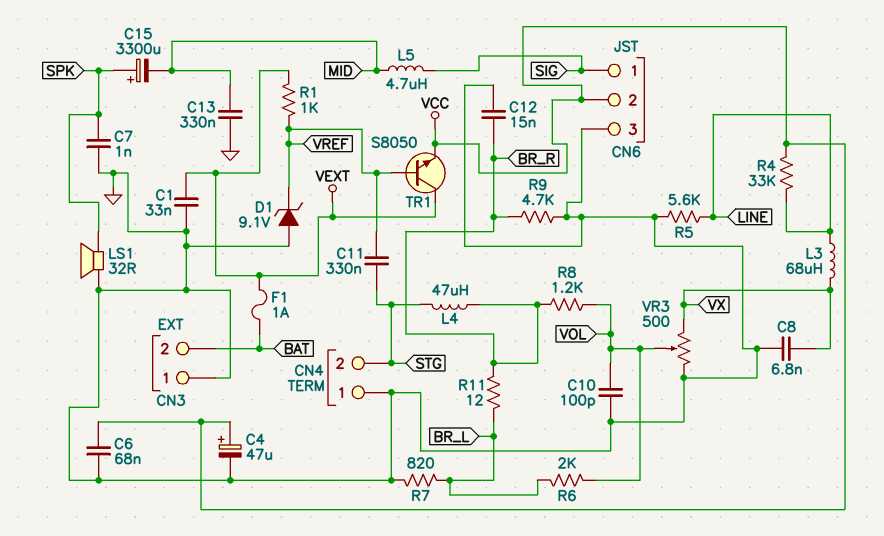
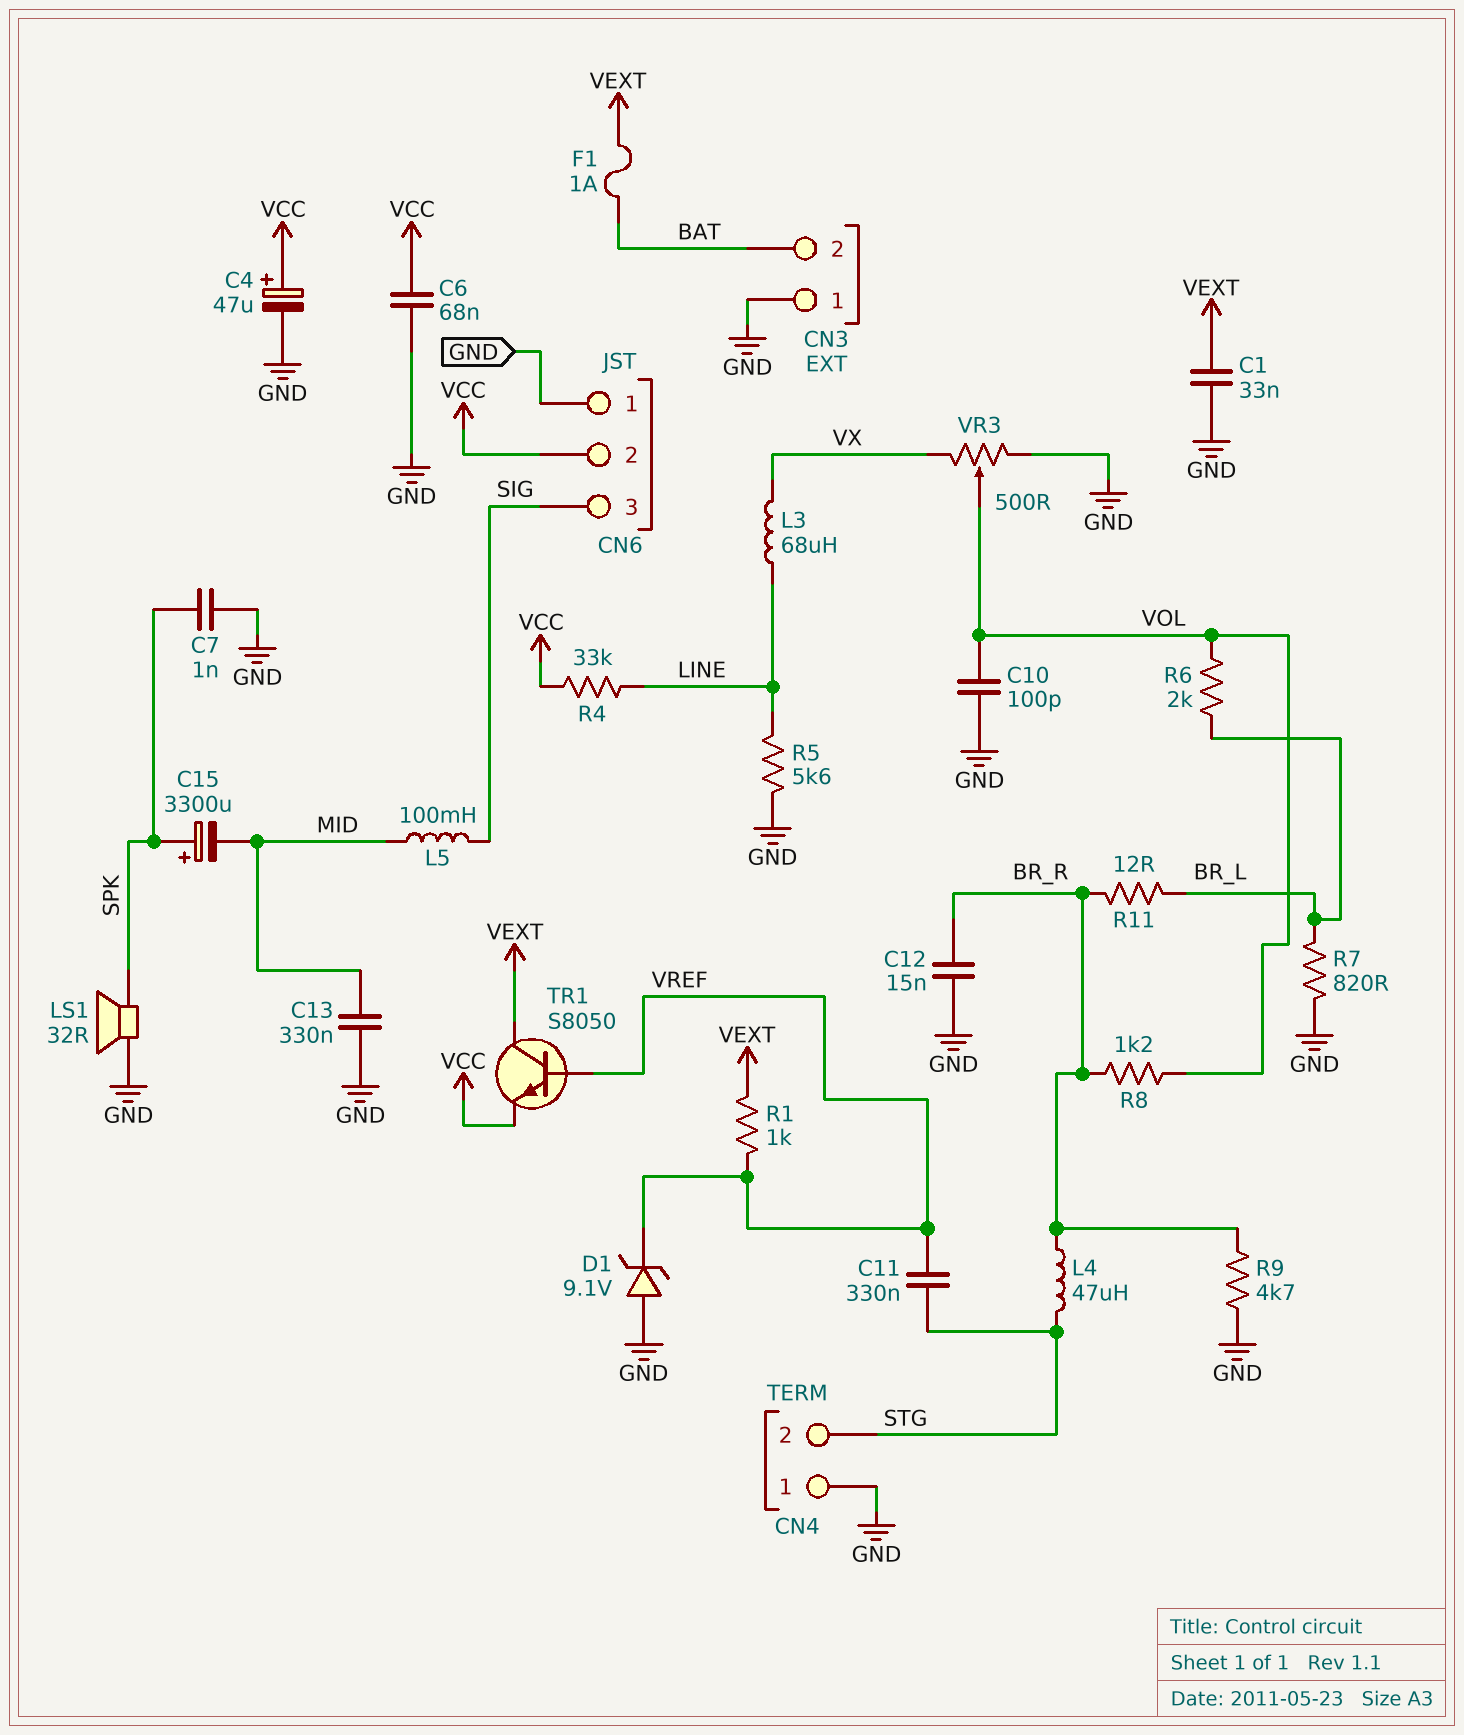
C8: 6.8nF (GND, VX) -> none
CN6 pin 1: SIG -> GND
CN6 pin 3: GND -> SIG
L5: 4.7uH (MID, SIG) -> 100mH (MID, SIG)

